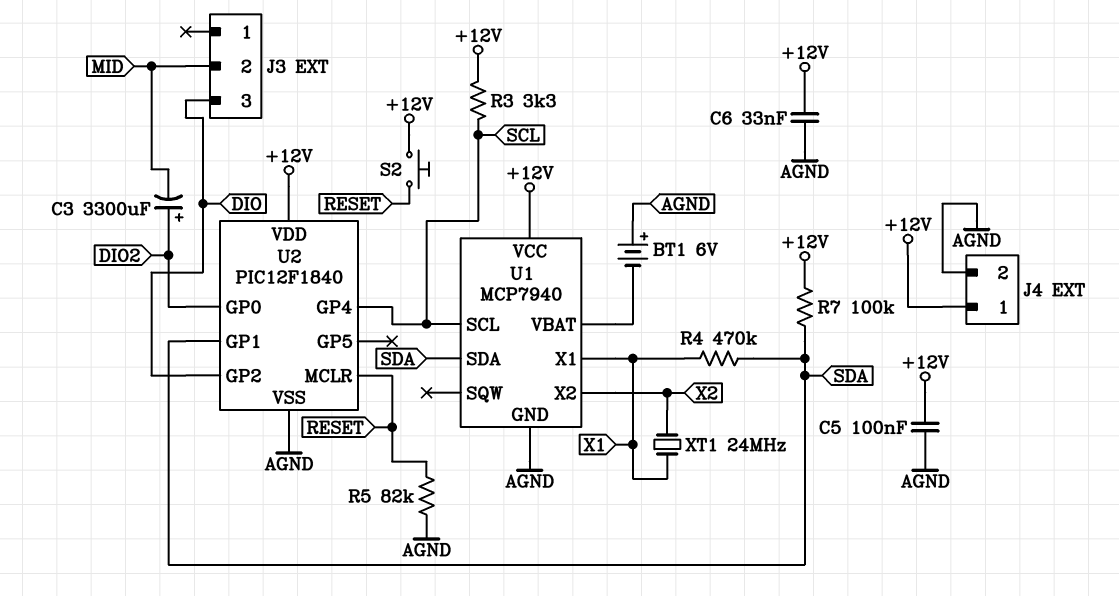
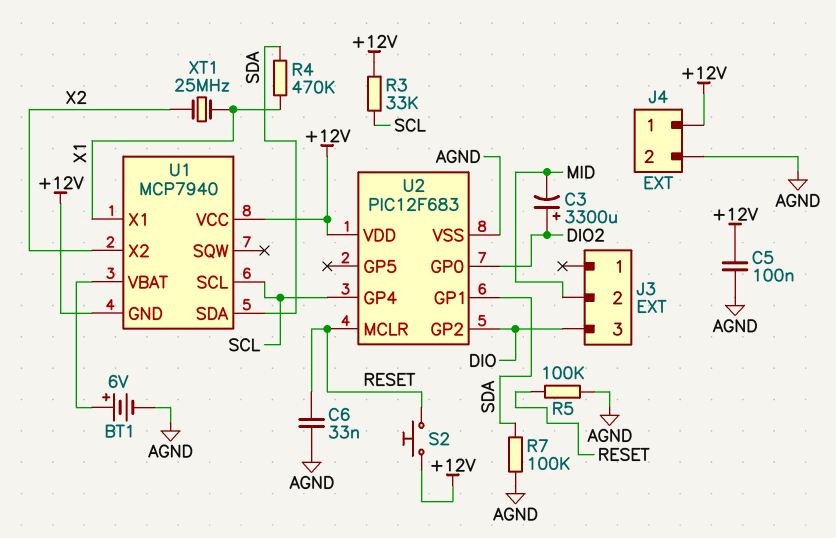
BT1: 6V (plus AGND, minus U1/VBAT) -> 6V (plus U1/VBAT, minus AGND)
C6: 33nF (+12V, AGND) -> 33nF (AGND, RESET)
R3: 3.3k (+12V, SCL) -> 33k (+12V, SCL)
R5: 82k (AGND, RESET) -> 100k (AGND, RESET)
R7: 100k (+12V, SDA) -> 100k (AGND, SDA)
U1 pin GND: AGND -> +12V
U2: PIC12F1840 -> PIC12F683
XT1: 24MHz (X1, X2) -> 25MHz (X1, X2)

